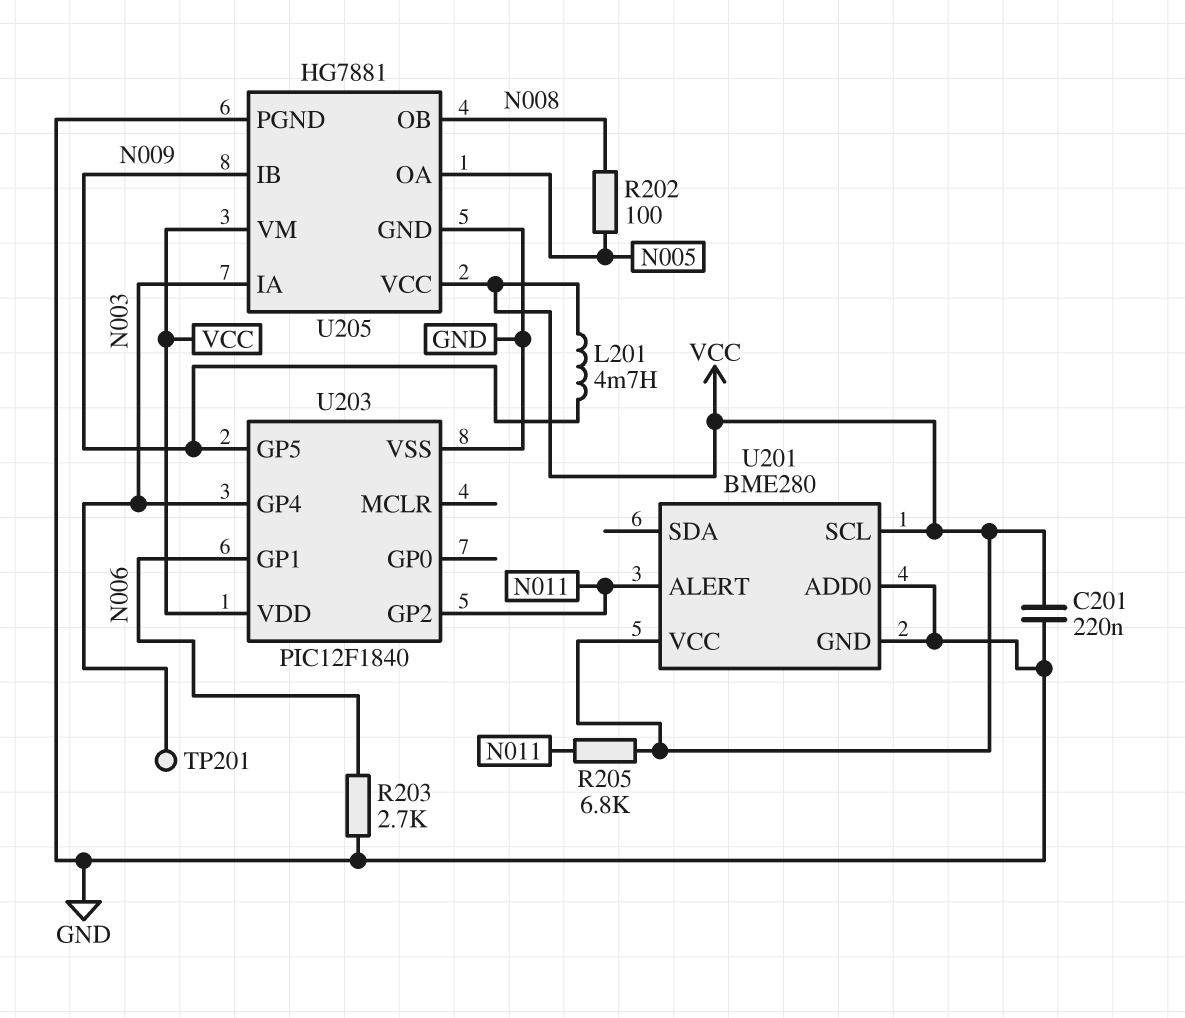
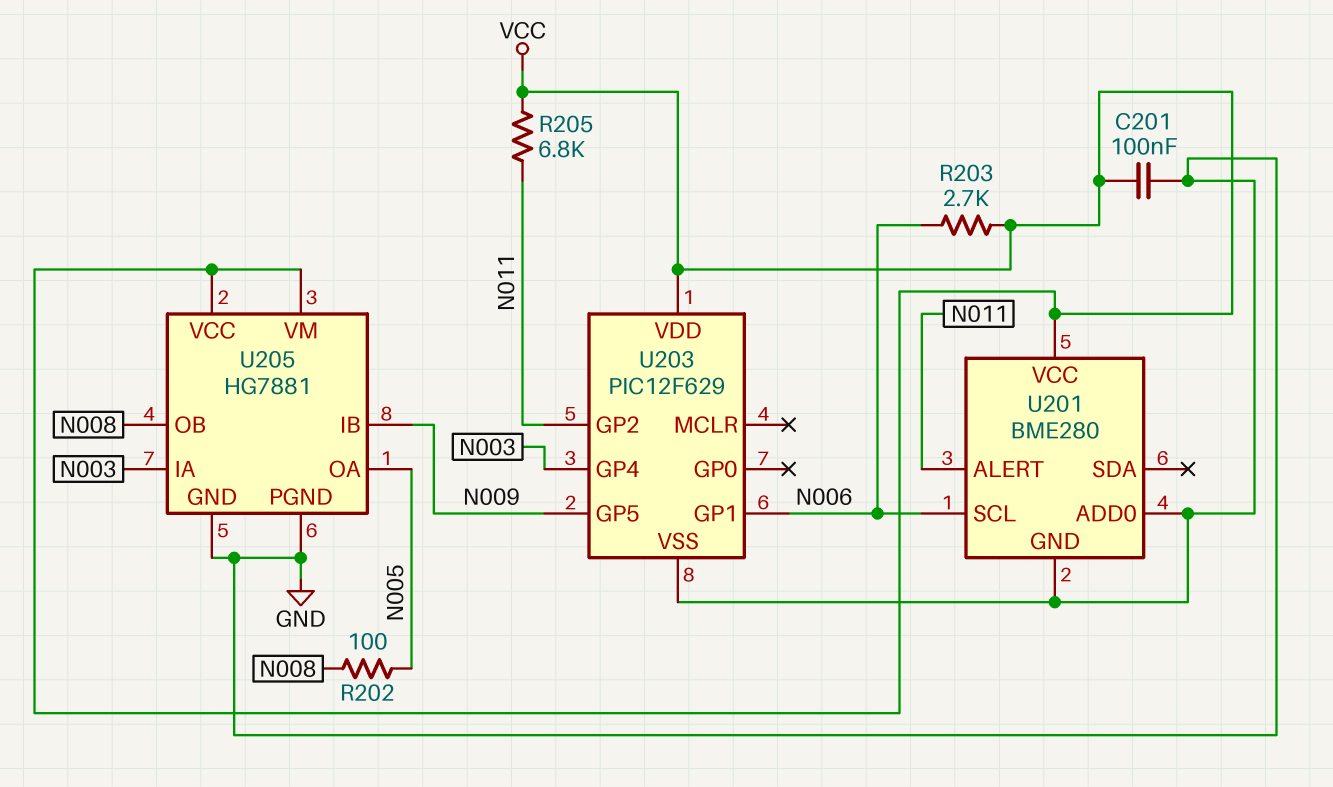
C201: 220nF (GND, VCC) -> 100nF (GND, VCC)
L201: 4.7mH (N009, VCC) -> none
R203: 2.7k (GND, N006) -> 2.7k (N006, VCC)
TP201: test point (N003) -> none
U201 pin SCL: VCC -> N006
U203: PIC12F1840 -> PIC12F629

